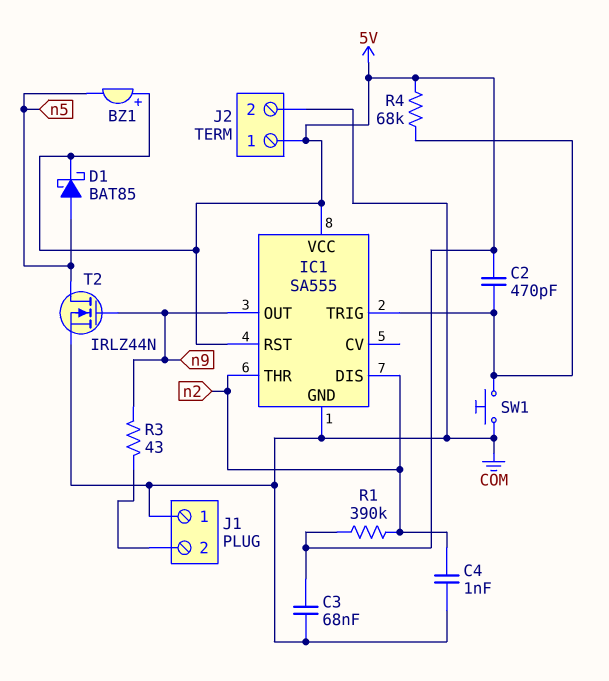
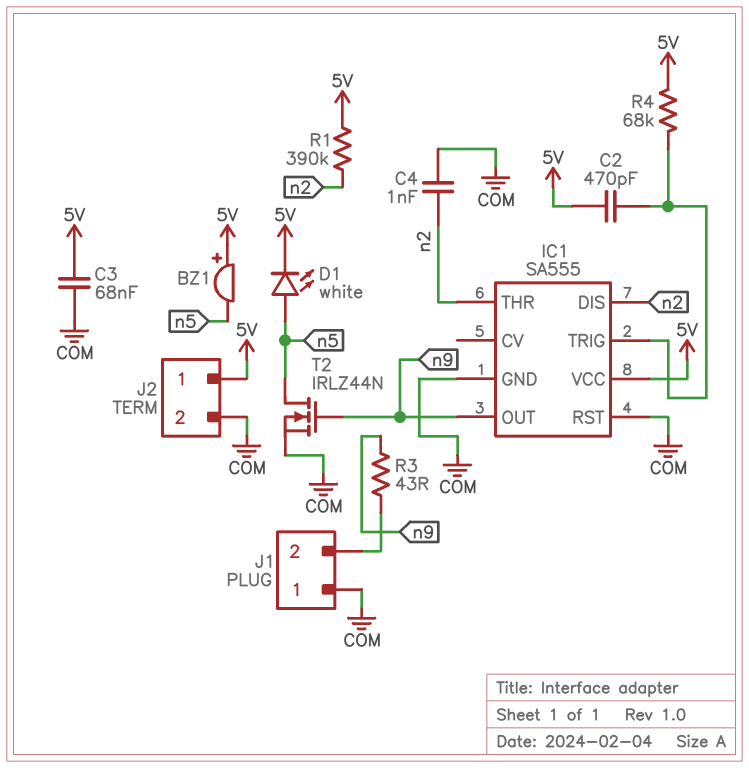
D1: schottky BAT85 (A n5, K 5V) -> LED white (A n5, K 5V)
IC1 pin RST: 5V -> COM
SW1: button (COM, IC1/TRIG) -> none

